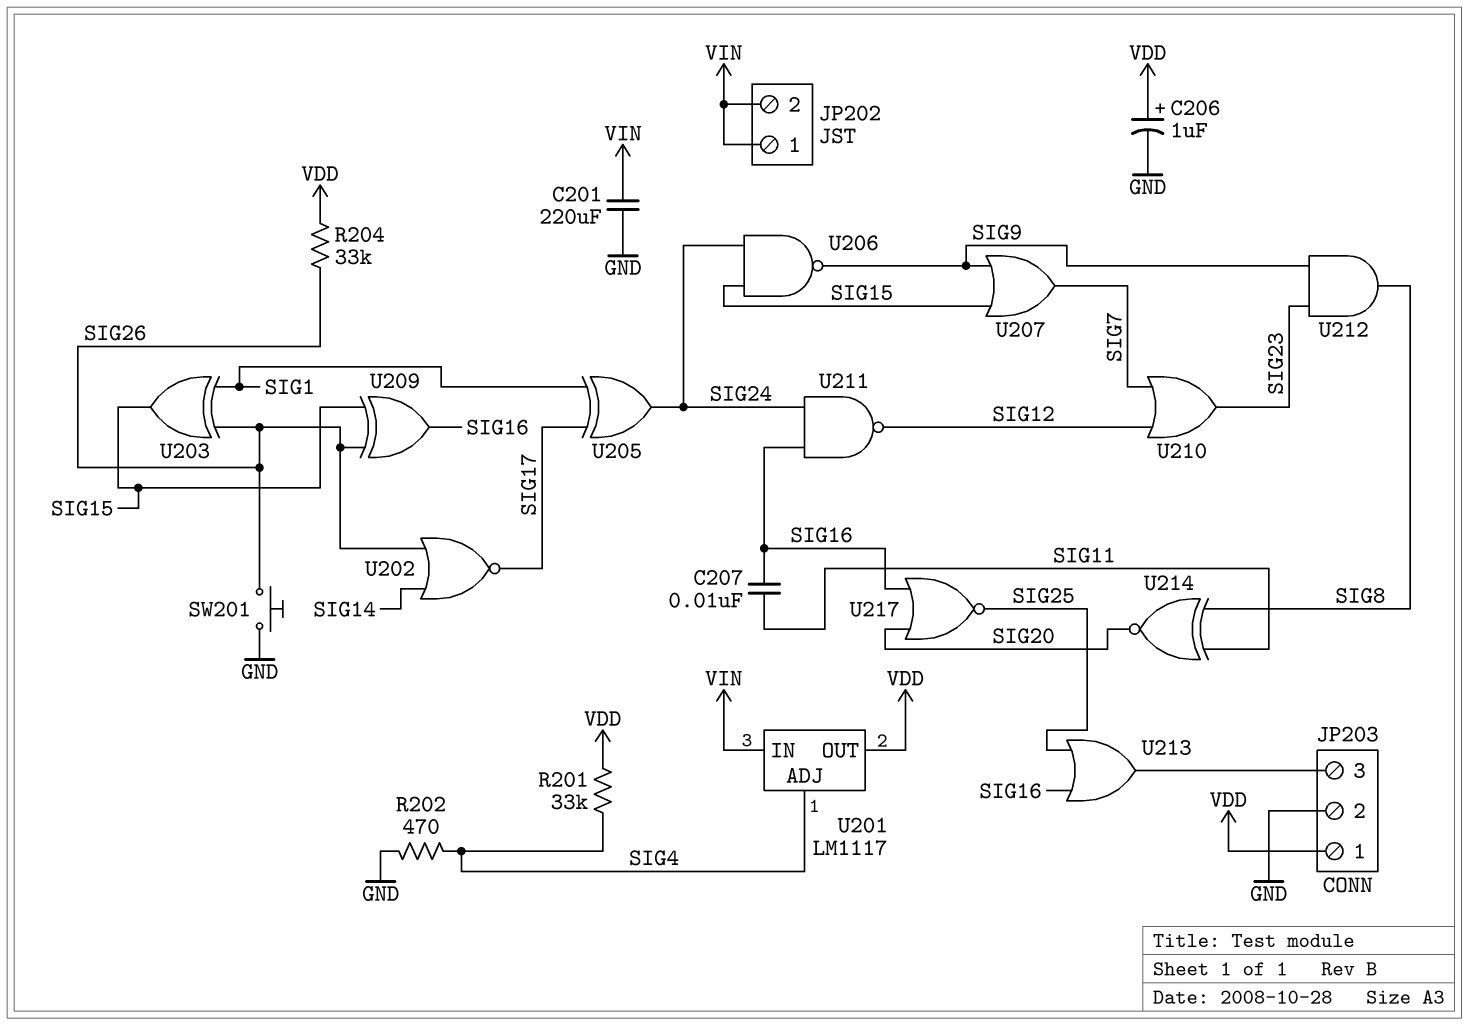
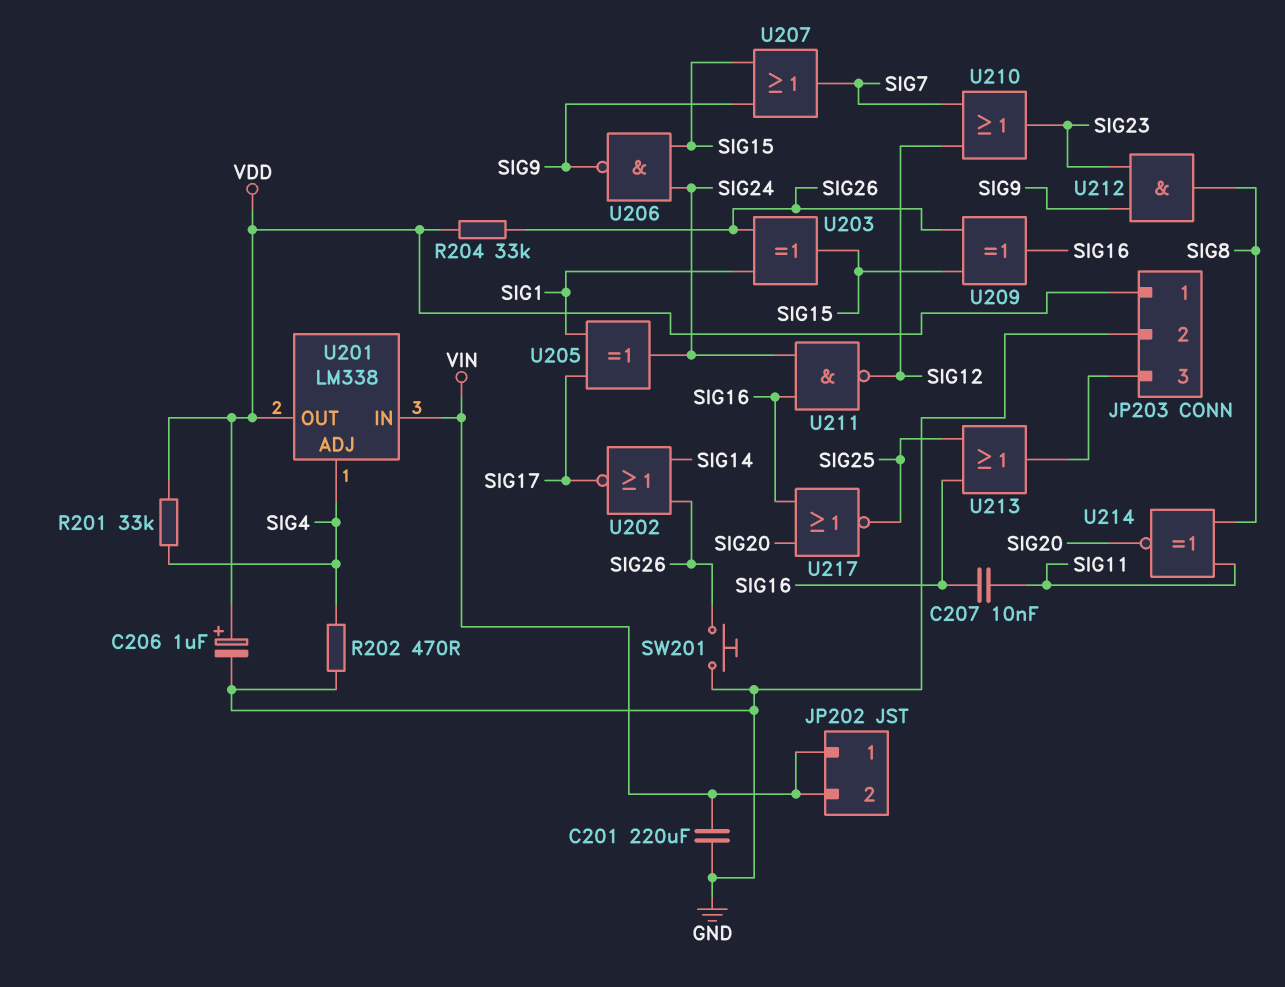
U201: LM1117 -> LM338

